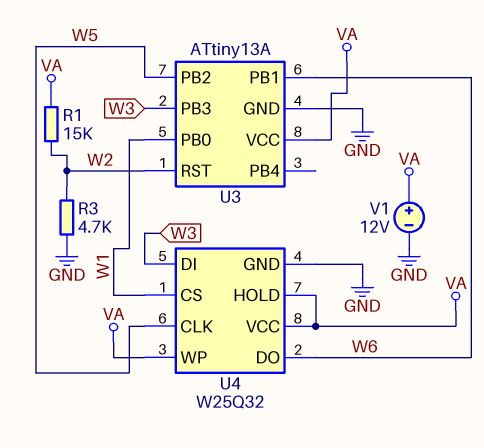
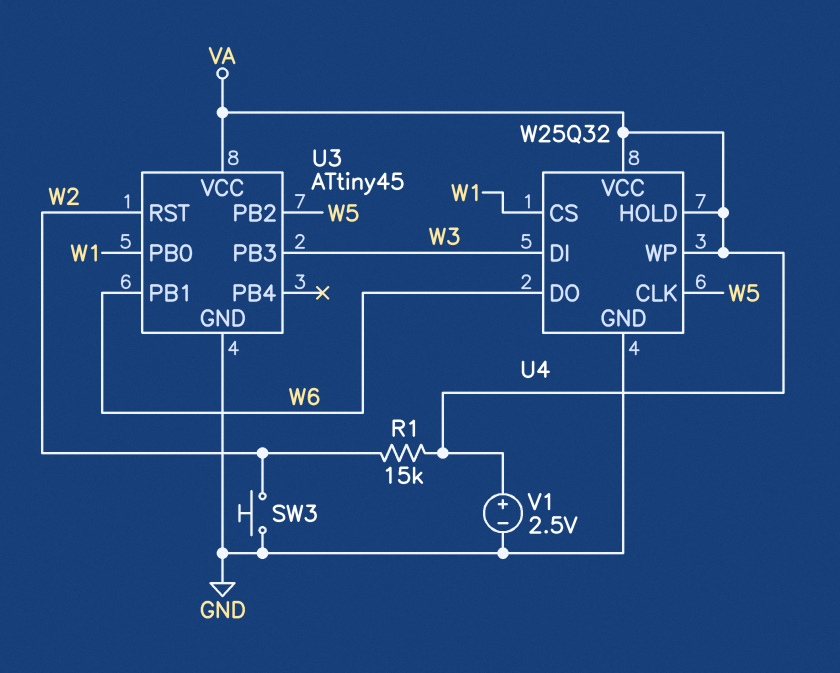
R3: 4.7k (GND, W2) -> none
SW3: none -> button (GND, W2)
U3: ATtiny13A -> ATtiny45
V1: 12V (plus VA, minus GND) -> 2.5V (plus VA, minus GND)

